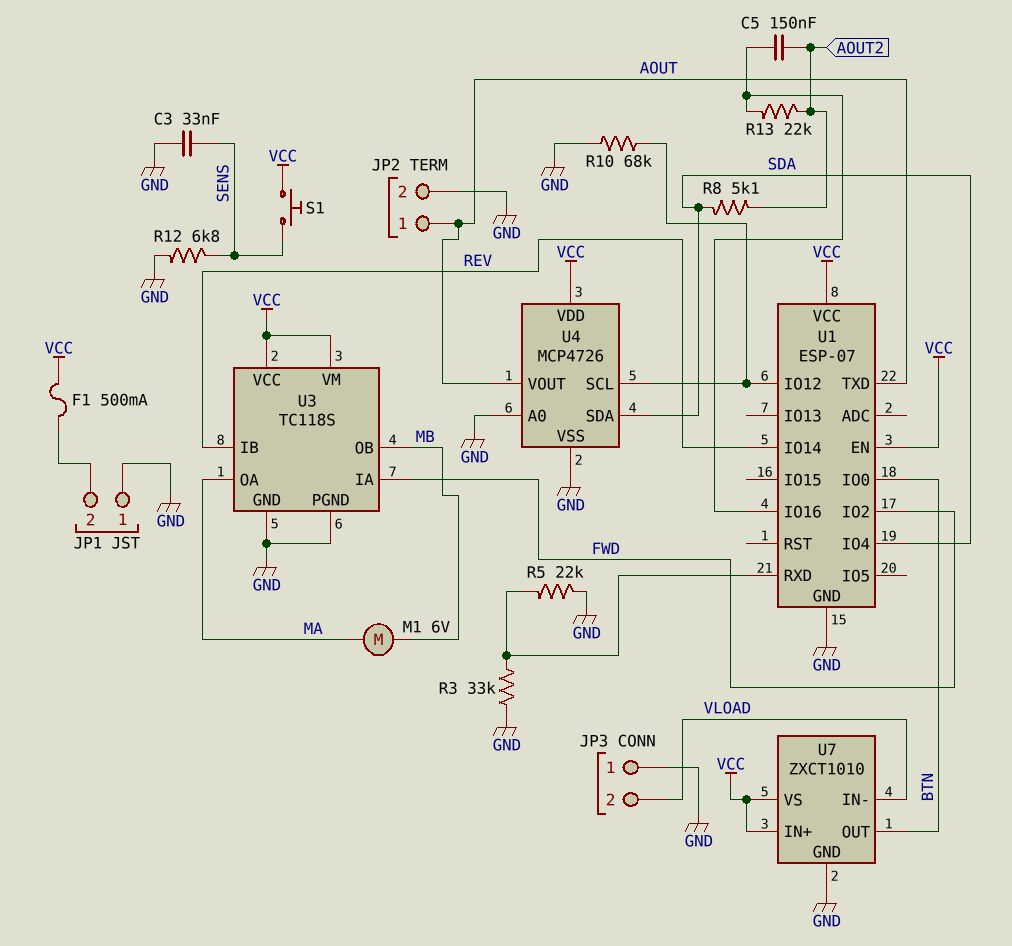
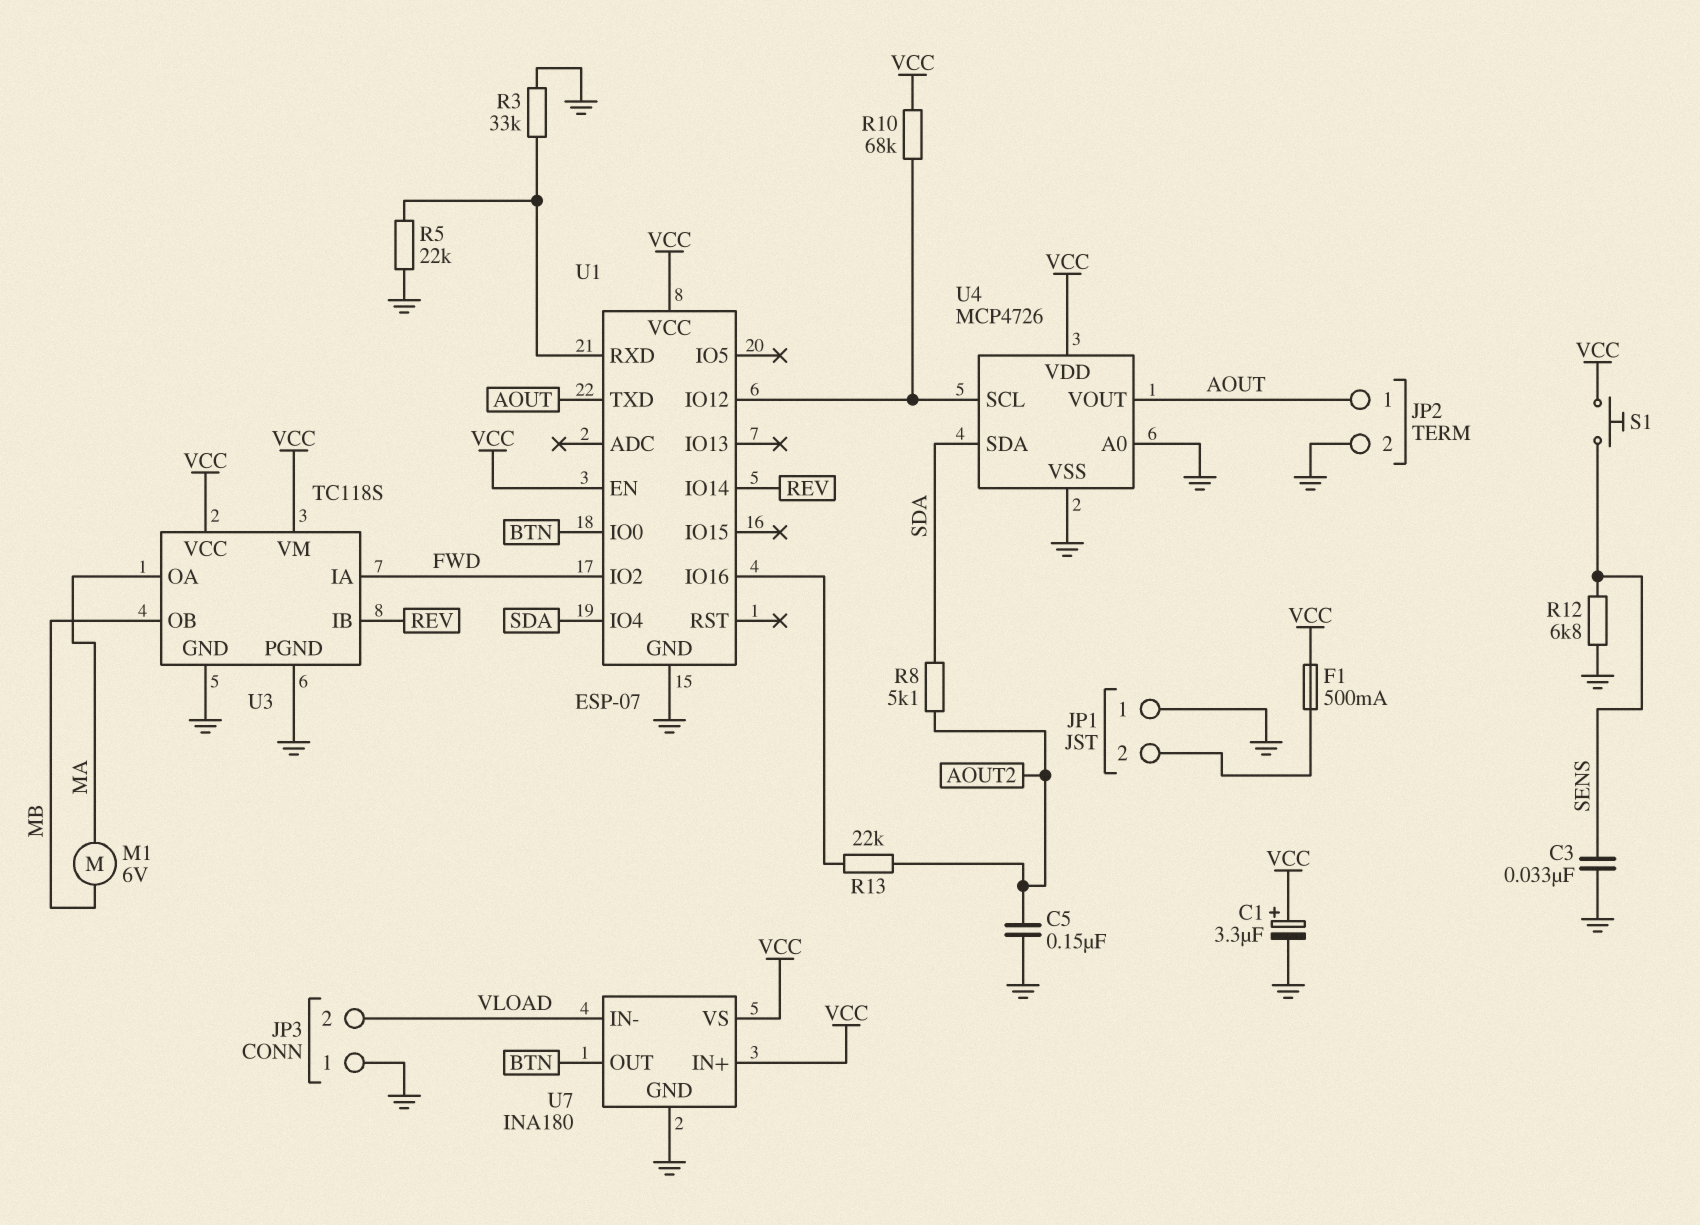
C1: none -> 3.3uF (plus VCC, minus GND)
C5: 150nF (AOUT2, U1/IO16) -> 150nF (AOUT2, GND)
R10: 68k (GND, U1/IO12) -> 68k (U1/IO12, VCC)
U7: ZXCT1010 -> INA180

